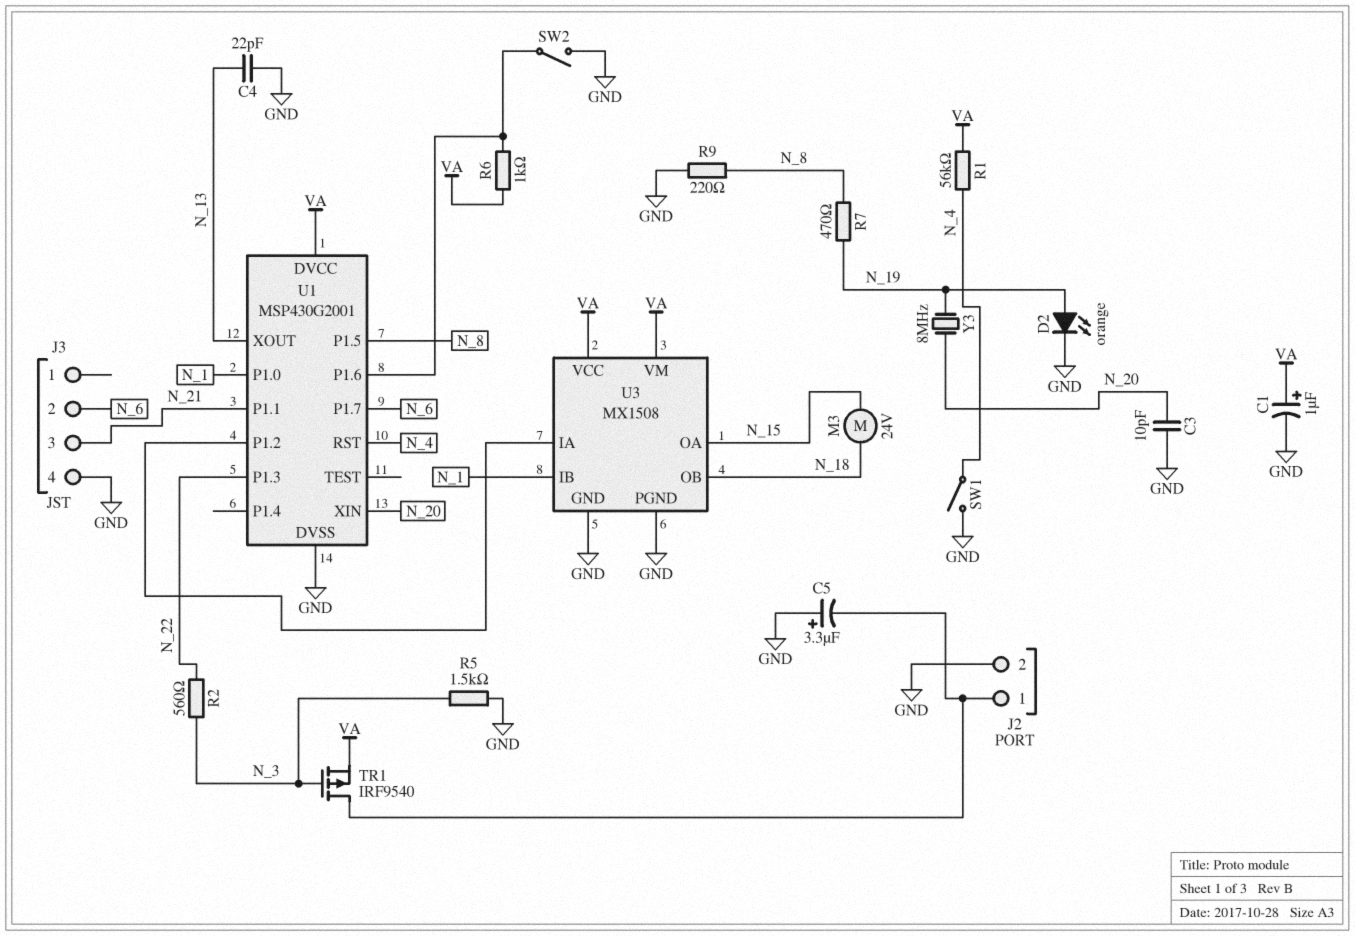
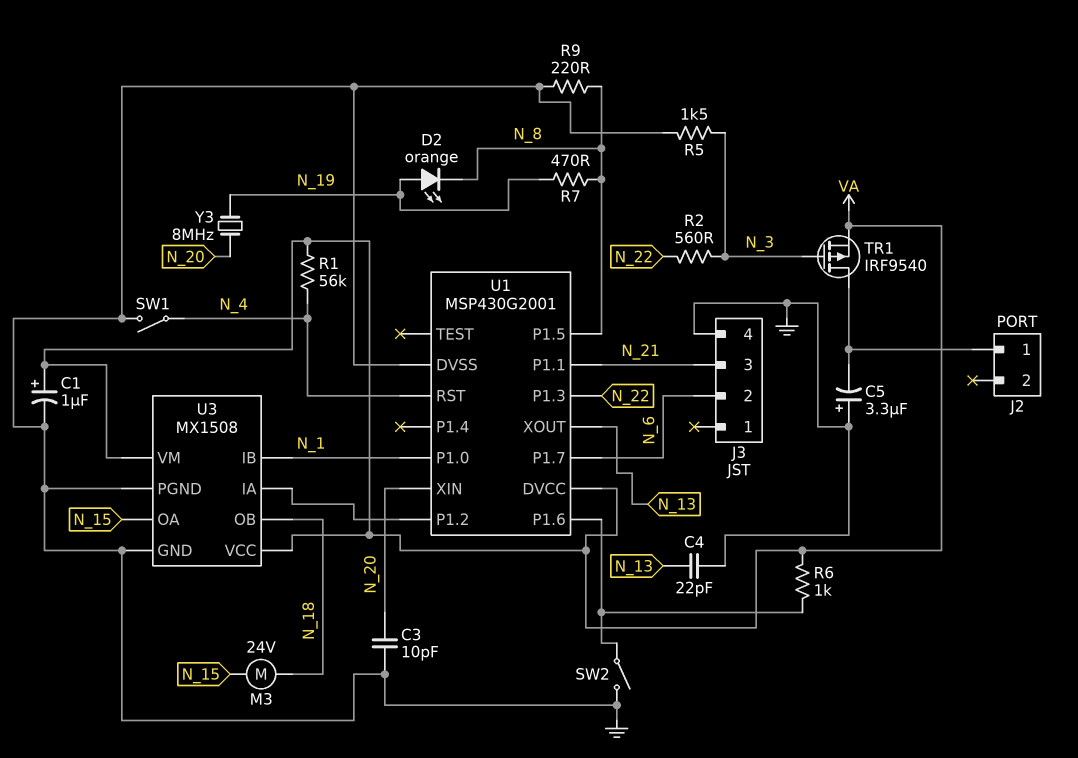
D2: LED orange (A N_19, K GND) -> LED orange (A N_19, K N_8)
J2 pin 2: GND -> none

